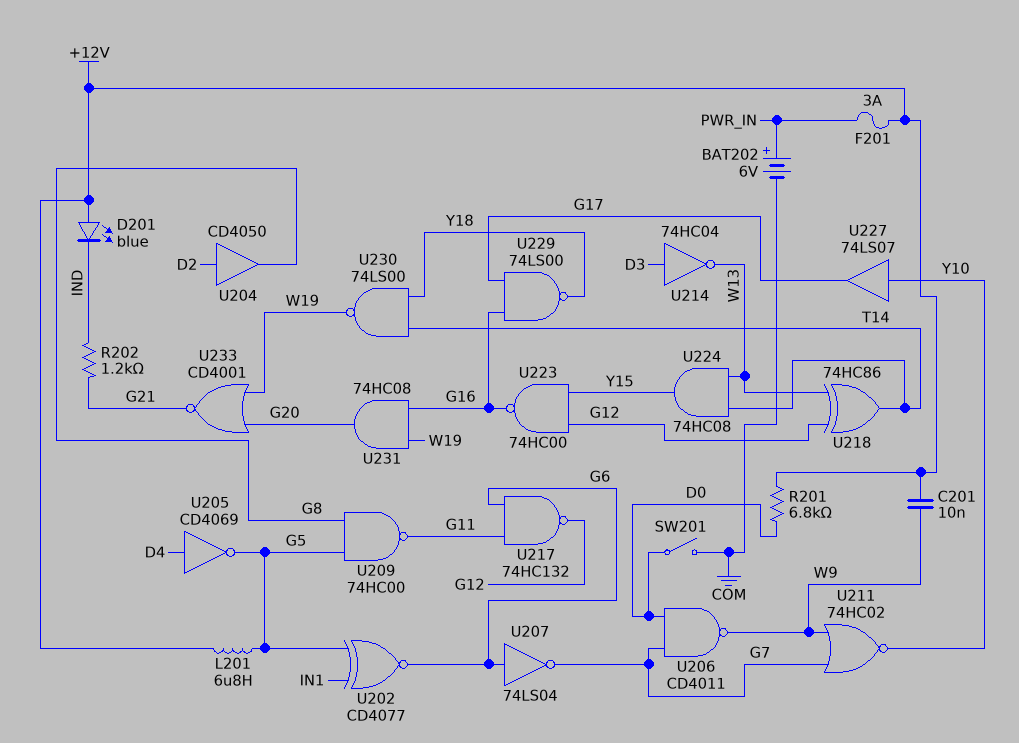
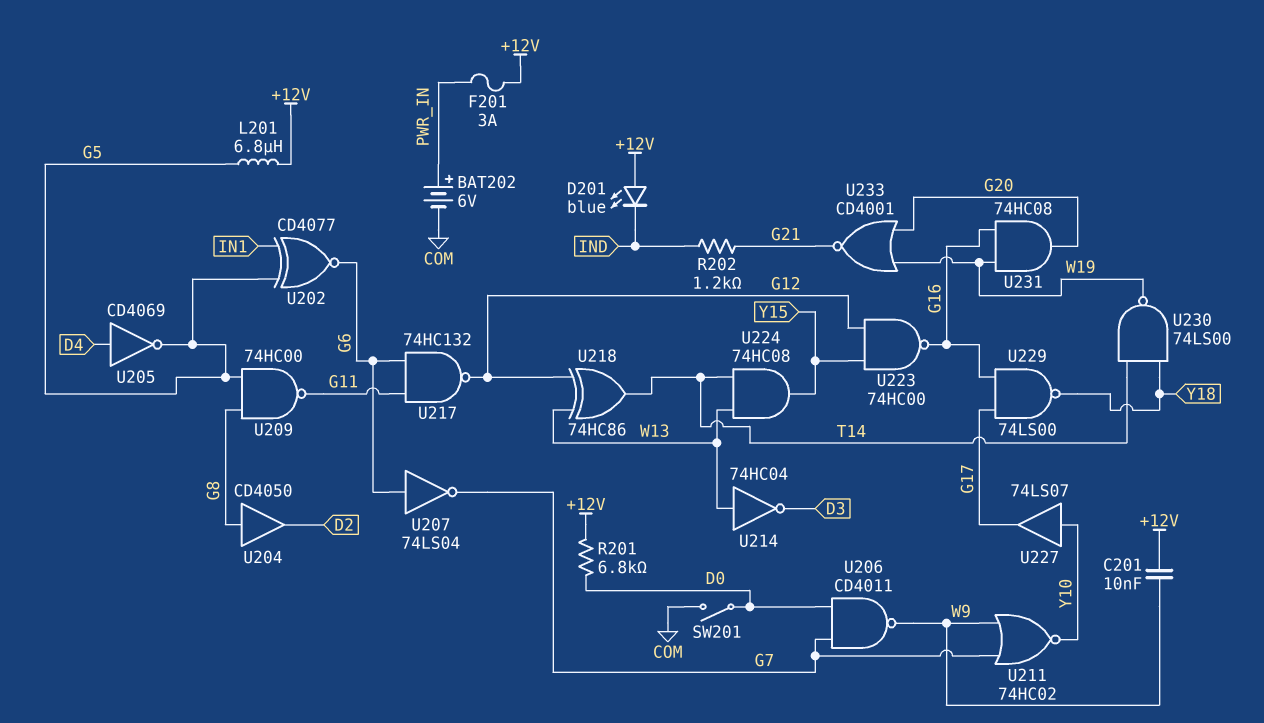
U204: buffer CD4050 (in D2, out G8) -> buffer CD4050 (in G8, out D2)
U214: NOT 74HC04 (in D3, out W13) -> NOT 74HC04 (in W13, out D3)

